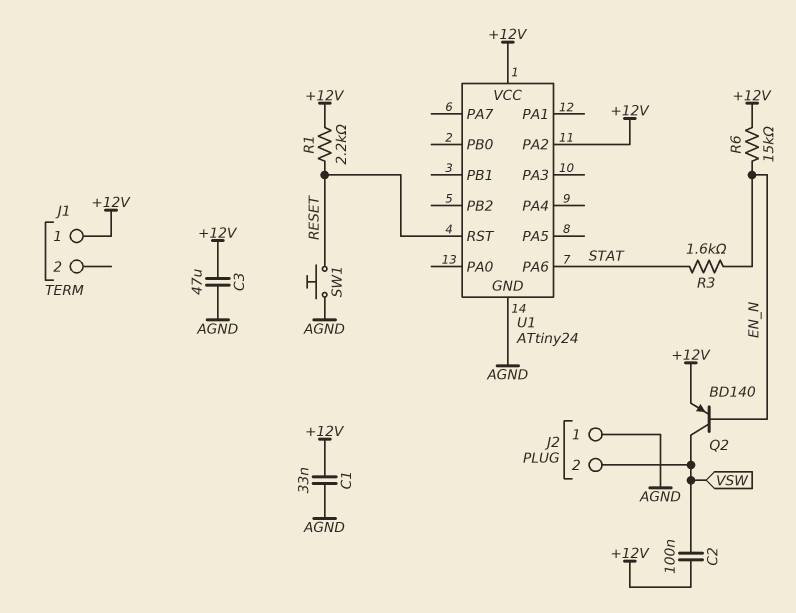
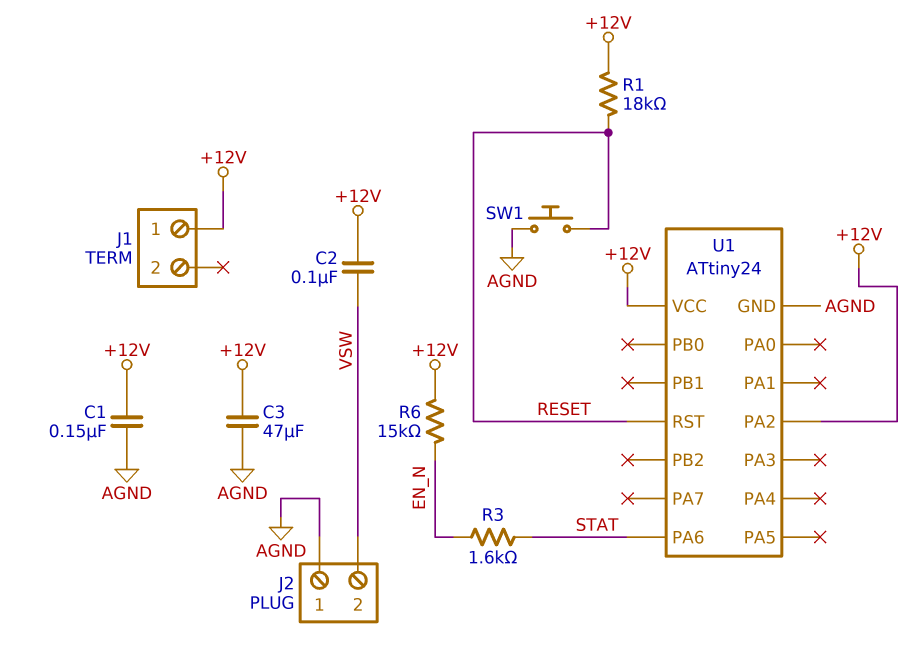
C1: 33nF (+12V, AGND) -> 150nF (+12V, AGND)
Q2: PNP BD140 (B EN_N, C VSW, E +12V) -> none
R1: 2.2k (+12V, RESET) -> 18k (+12V, RESET)

